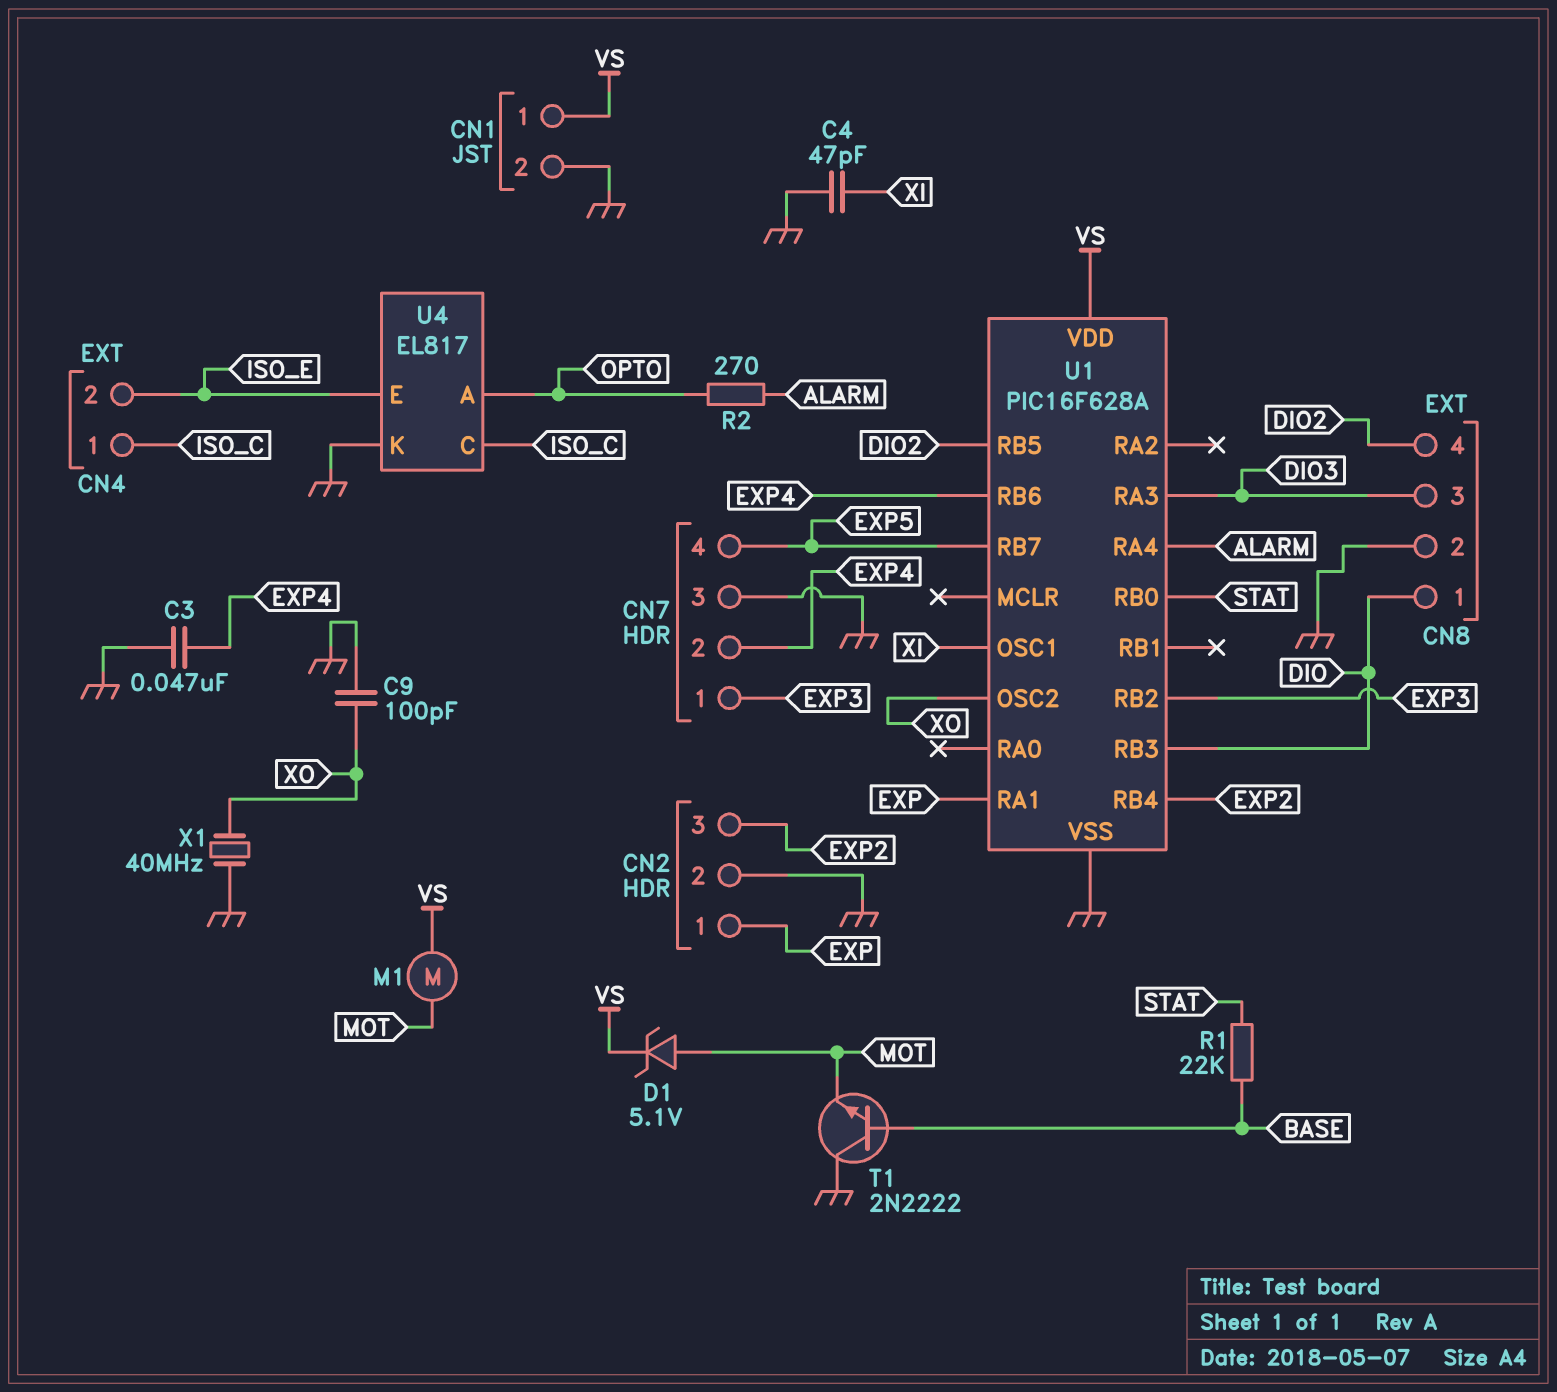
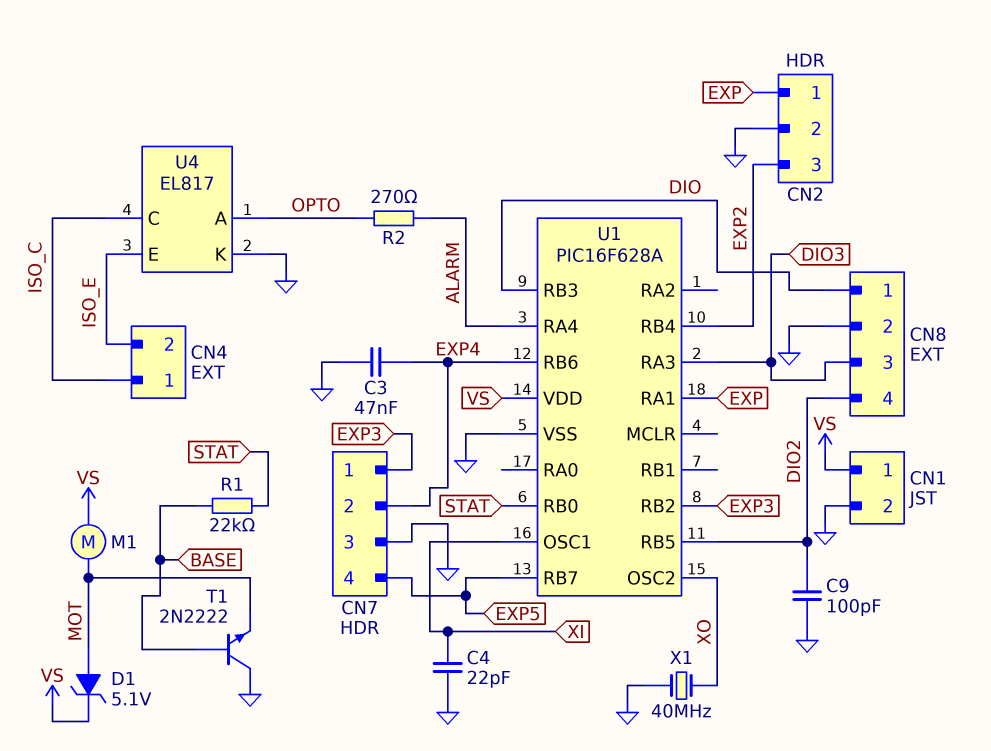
C4: 47pF (GND, XI) -> 22pF (GND, XI)
C9: 100pF (GND, XO) -> 100pF (DIO2, GND)

